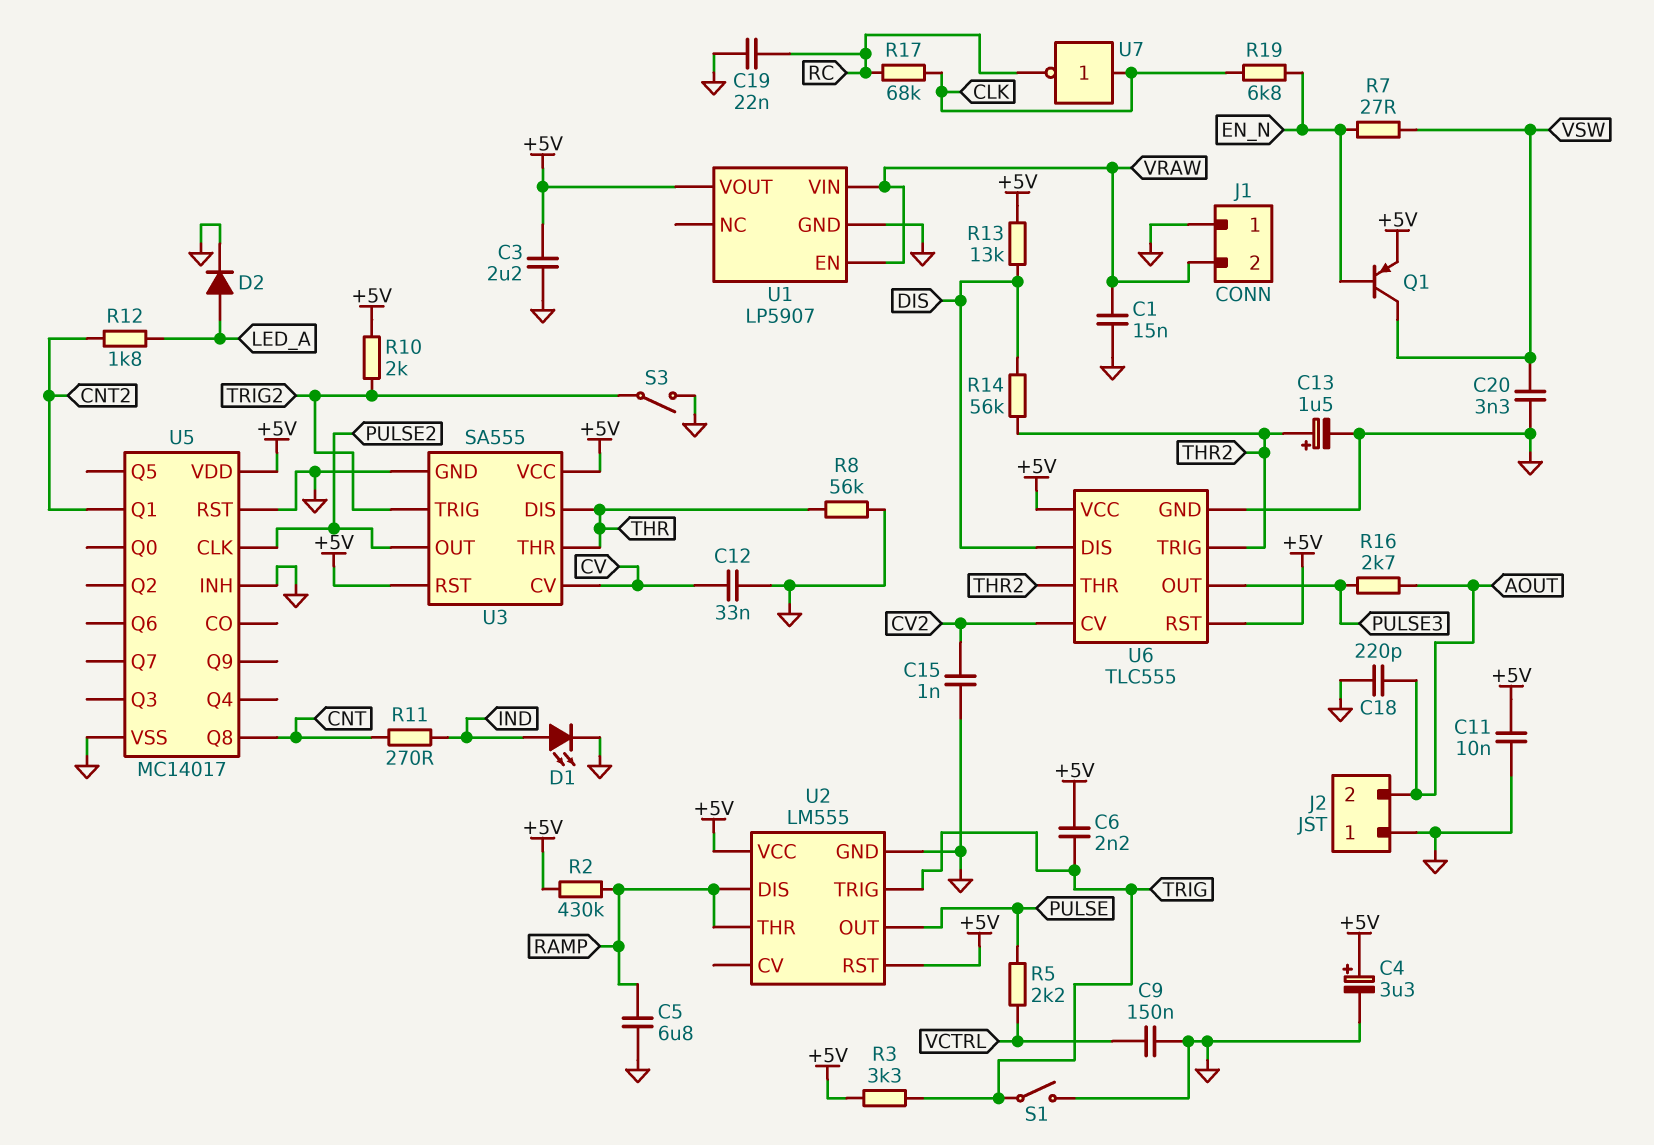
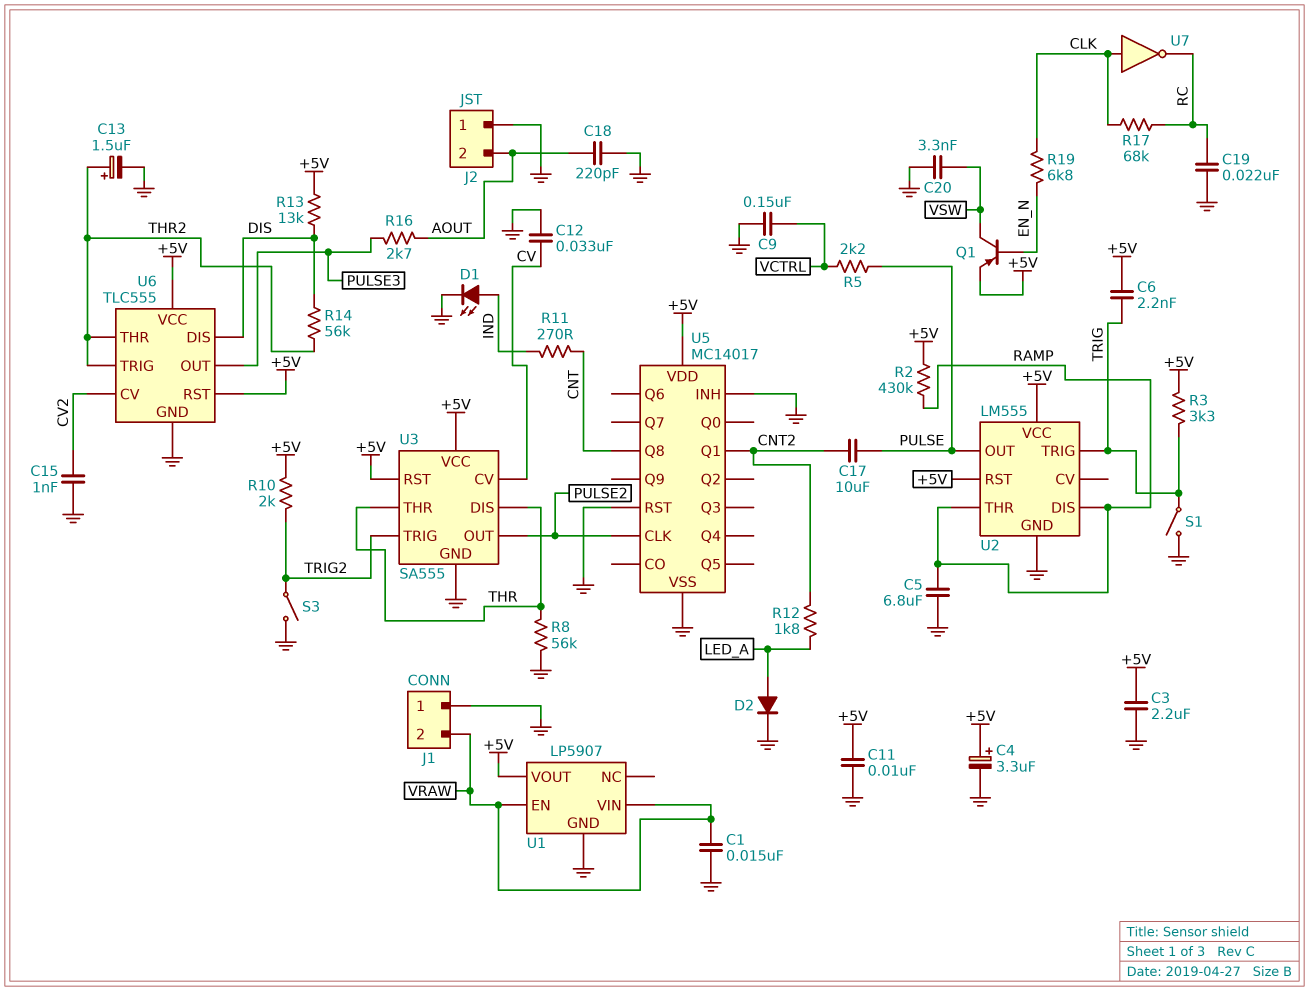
C17: none -> 10uF (CNT2, PULSE)
R7: 27 (EN_N, VSW) -> none

